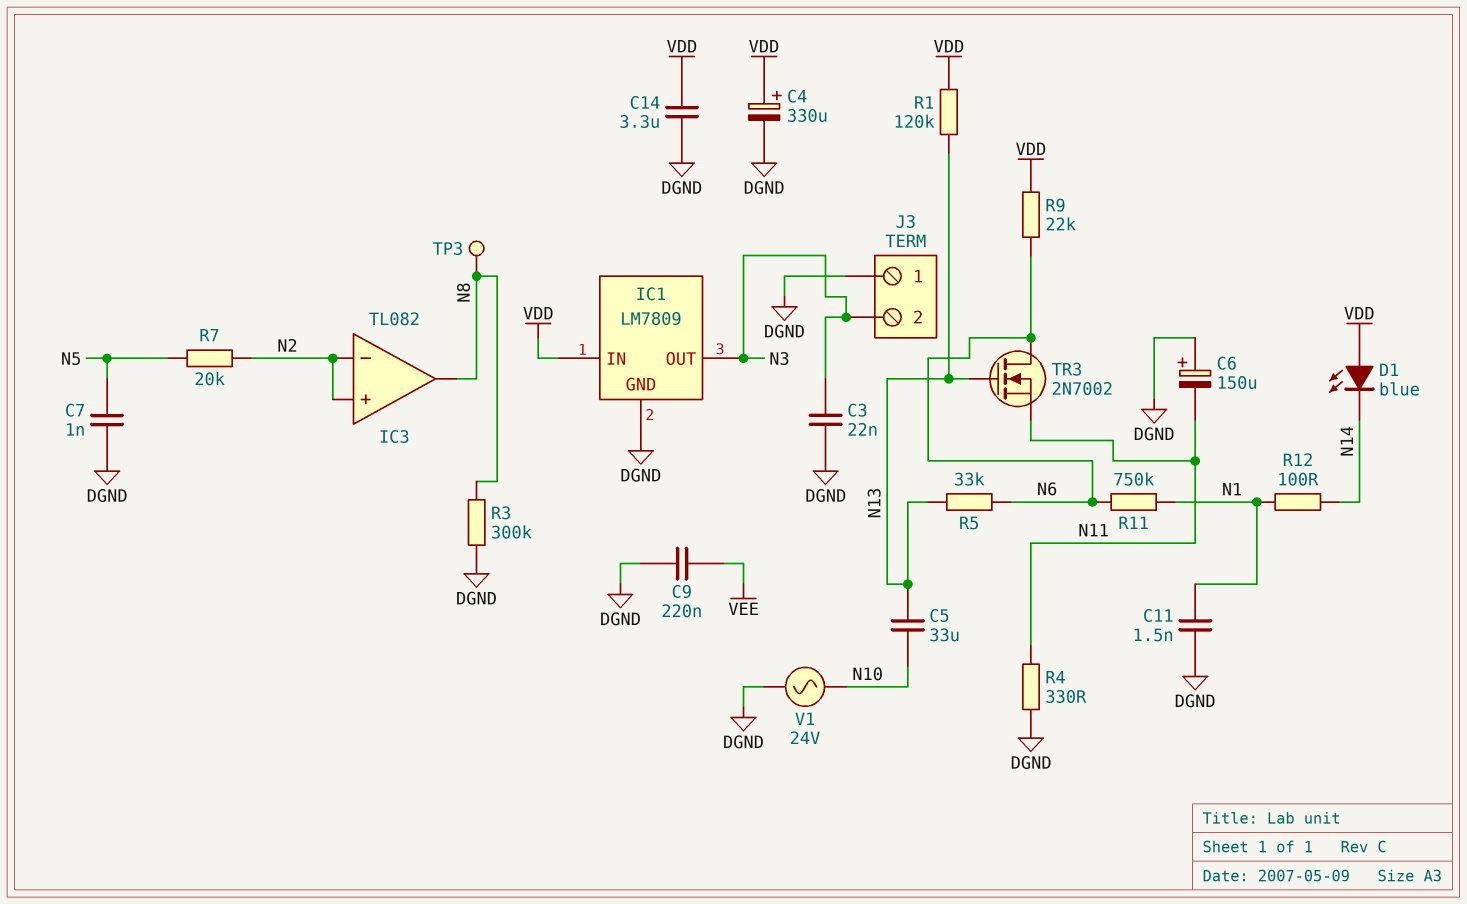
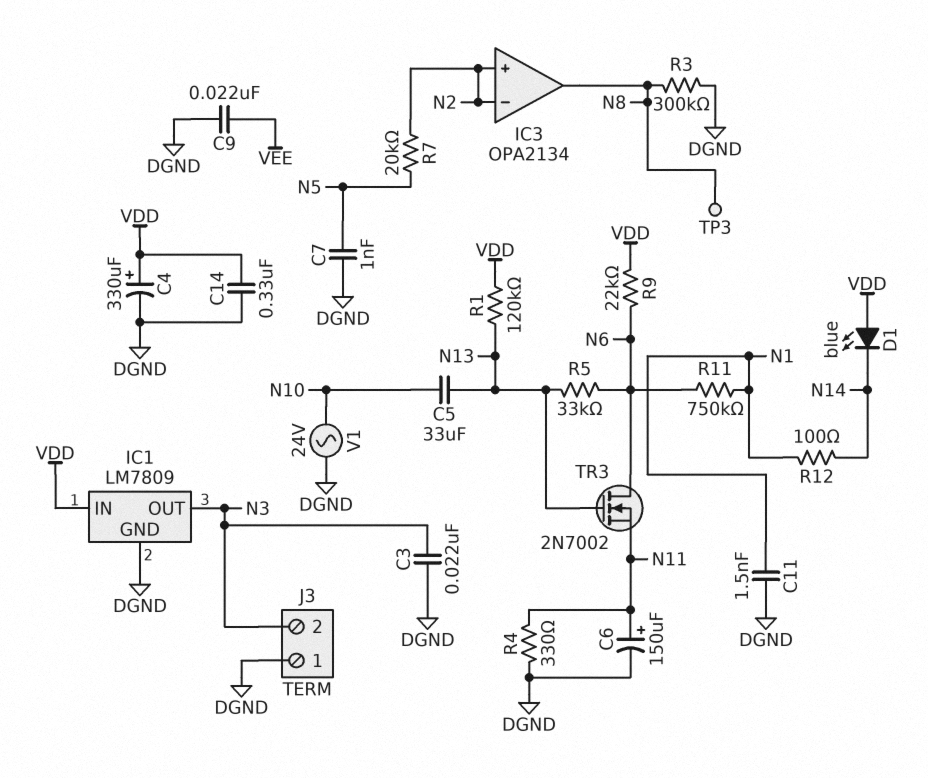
C6: 150uF (plus DGND, minus N11) -> 150uF (plus N11, minus DGND)
C9: 220nF (DGND, VEE) -> 22nF (DGND, VEE)
C14: 3.3uF (DGND, VDD) -> 330nF (DGND, VDD)
IC3: TL082 -> OPA2134

